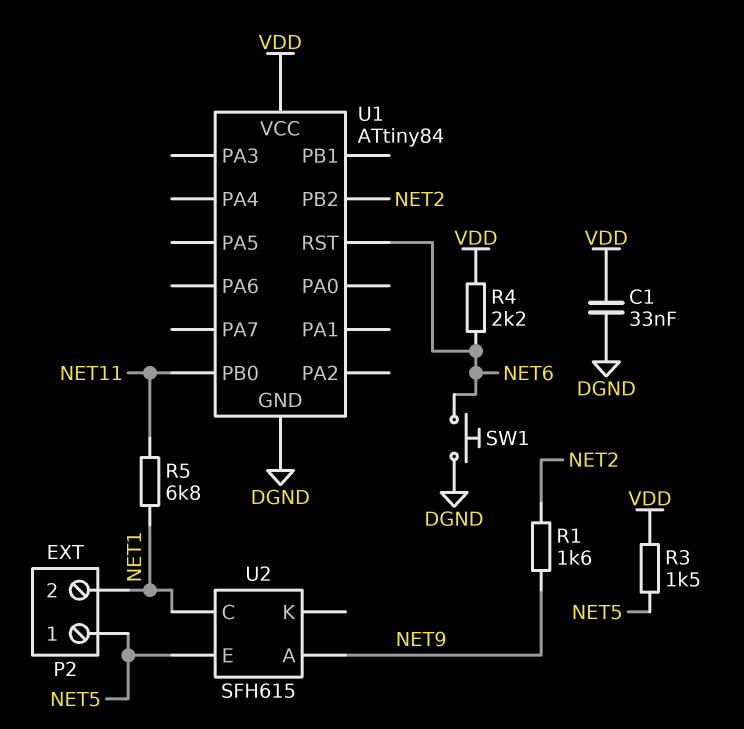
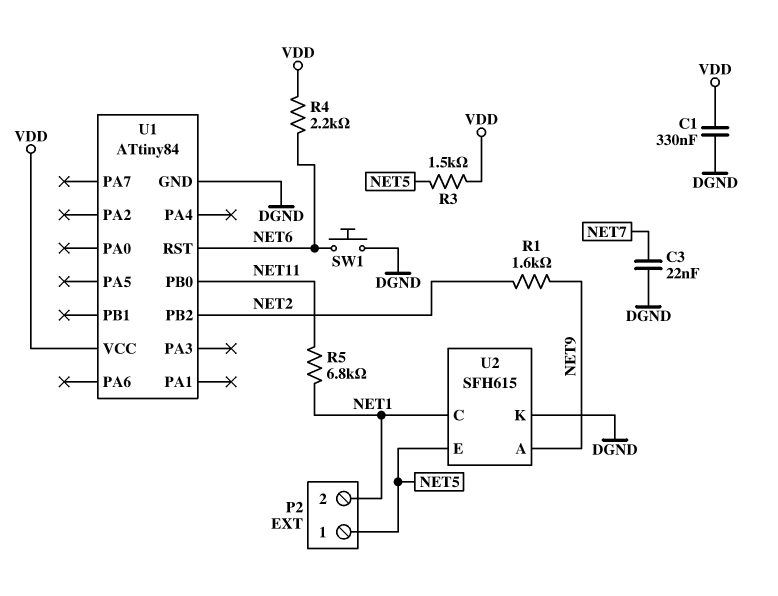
C1: 33nF (DGND, VDD) -> 330nF (DGND, VDD)
C3: none -> 22nF (DGND, NET7)
U2 pin K: none -> DGND

